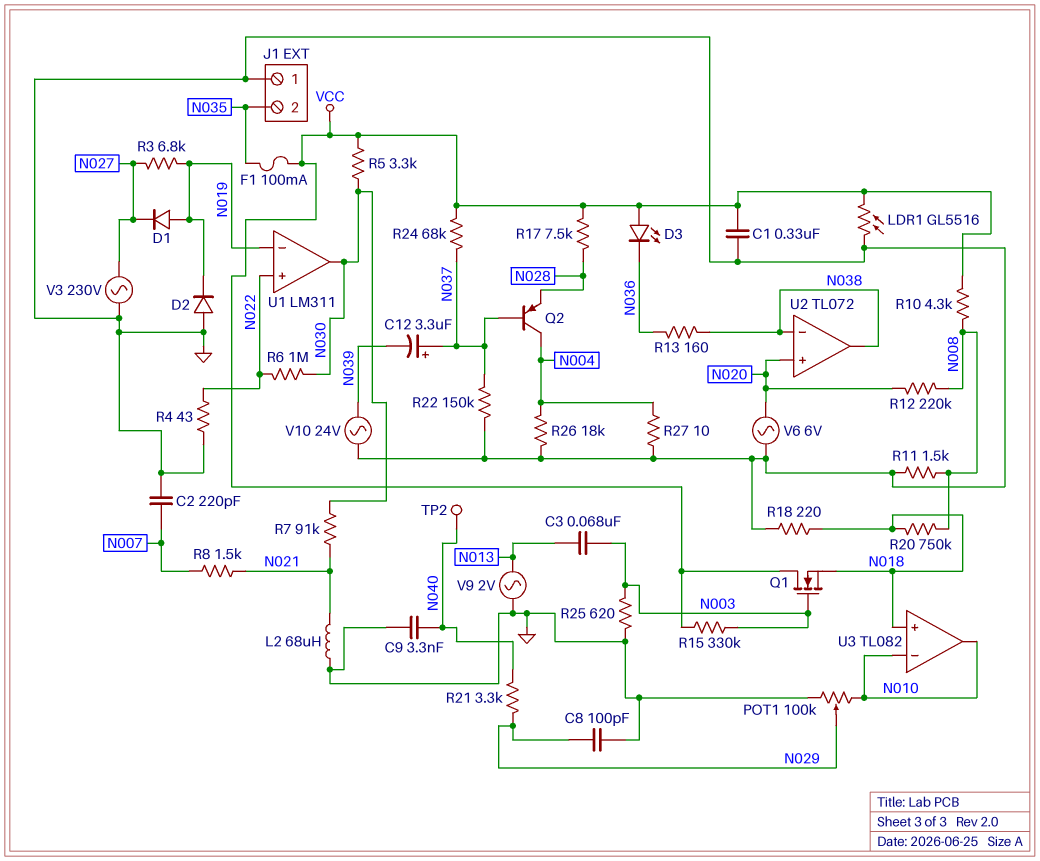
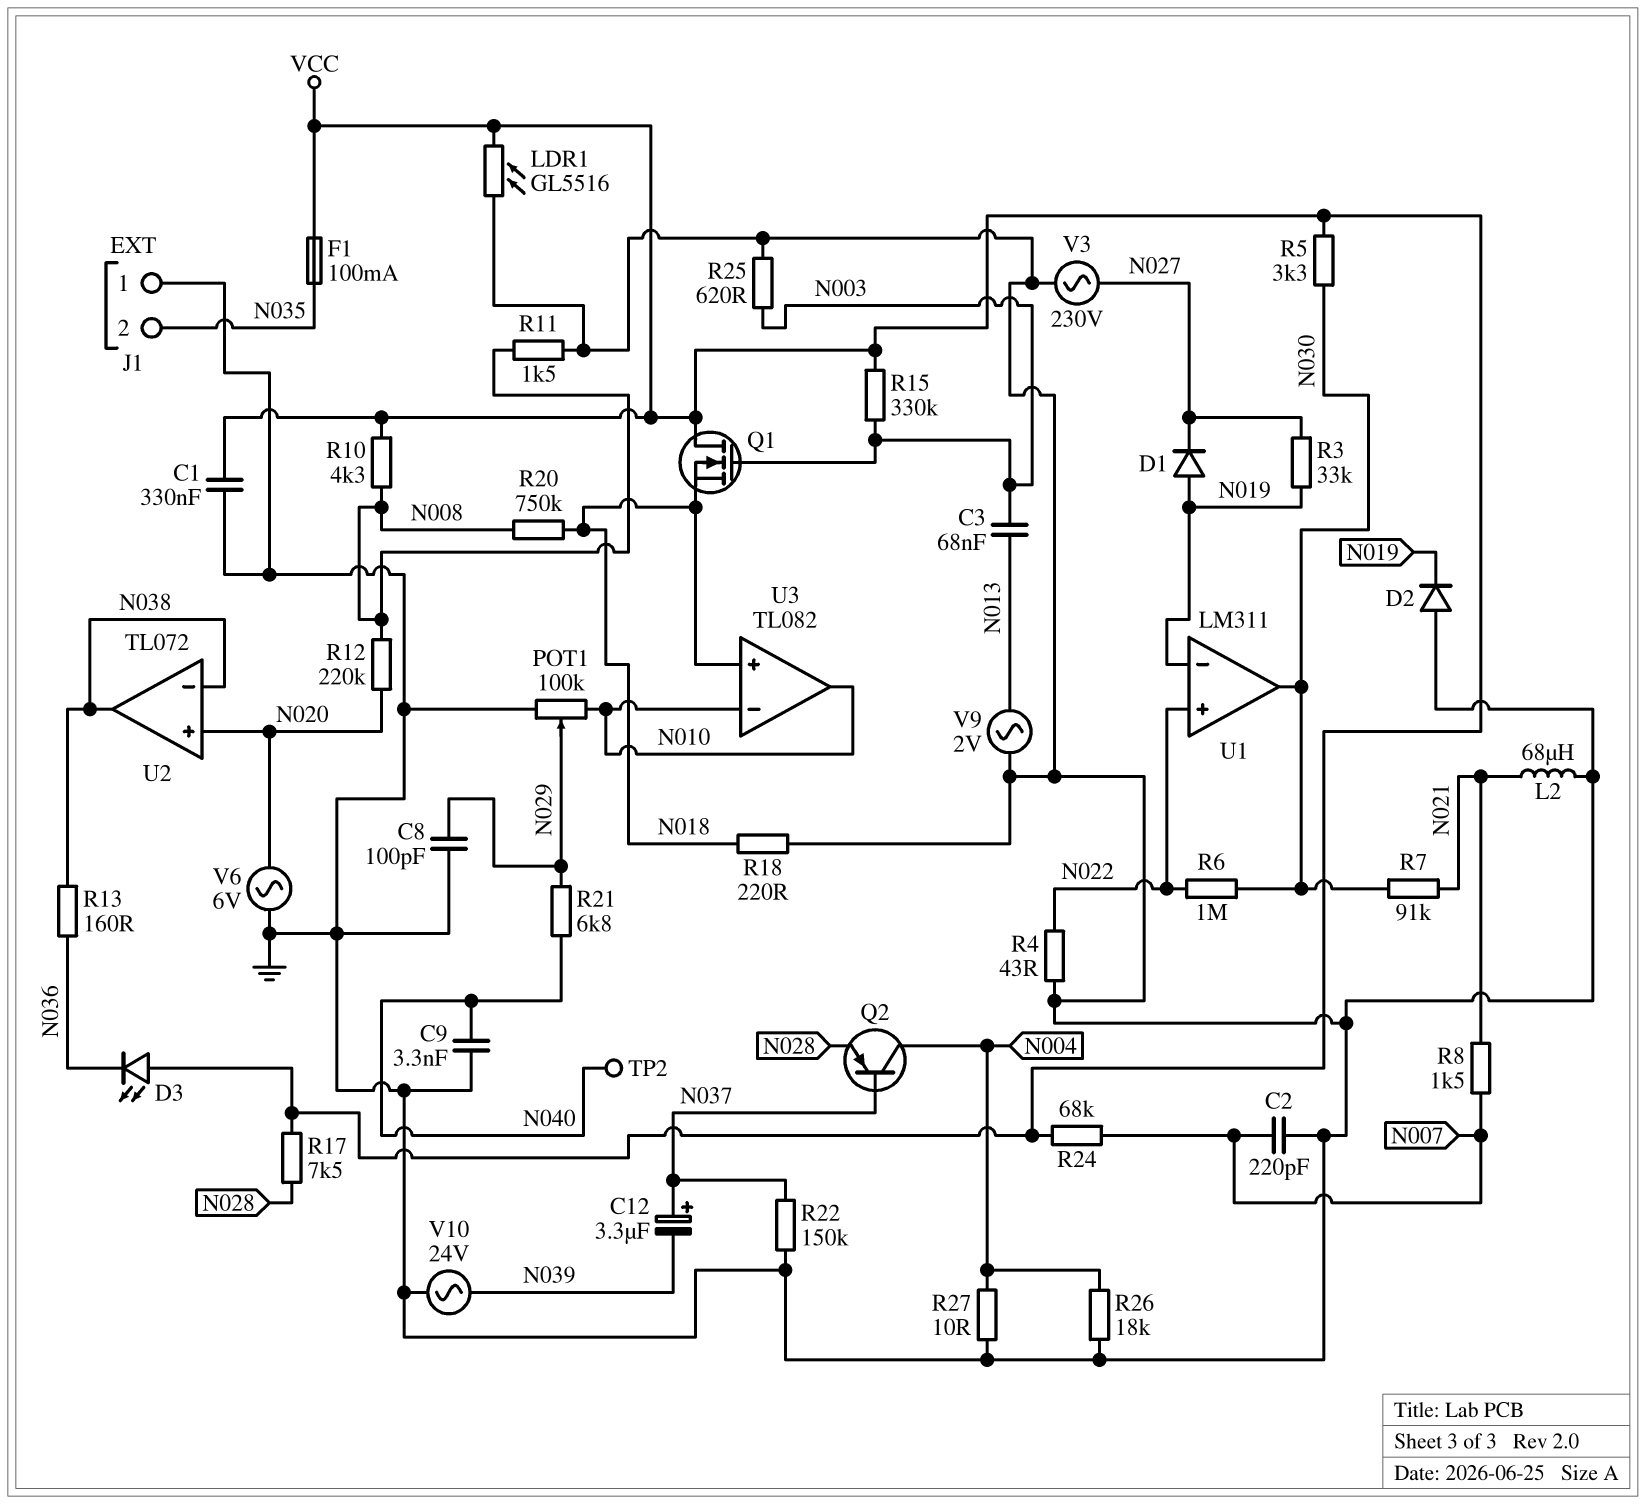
R3: 6.8k (N019, N027) -> 33k (N019, N027)
R21: 3.3k (N029, N040) -> 6.8k (N029, N040)
R24: 68k (N037, VCC) -> 68k (N007, VCC)

